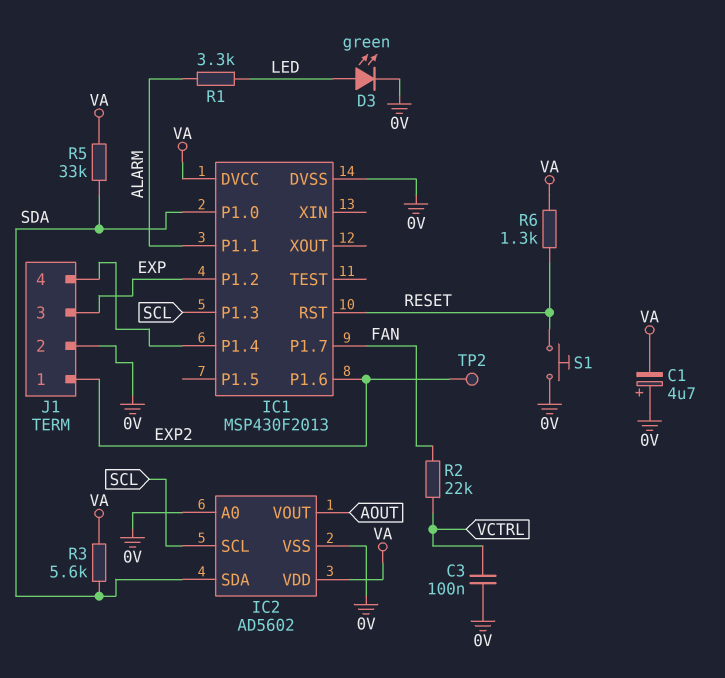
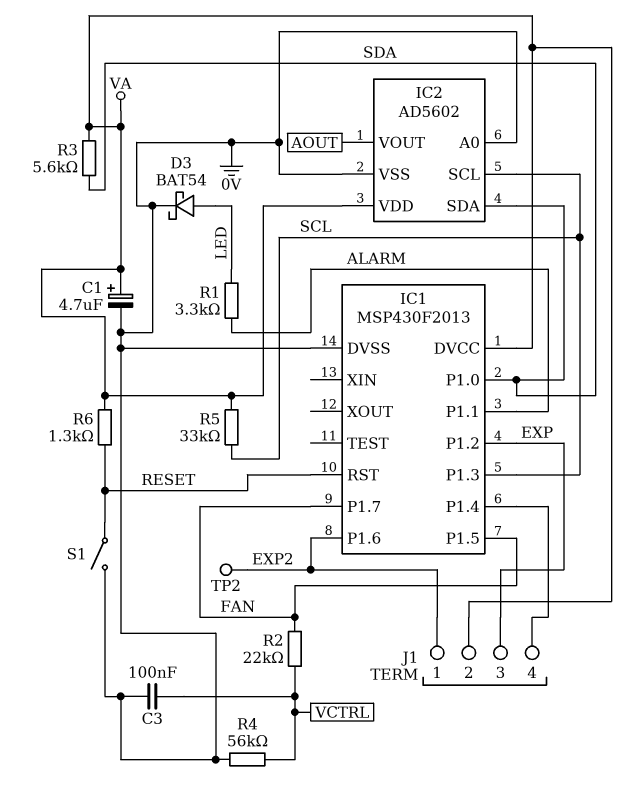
C1: 4.7uF (plus 0V, minus VA) -> 4.7uF (plus VA, minus 0V)
D3: LED green (A LED, K 0V) -> schottky BAT54 (A LED, K 0V)
IC1 pin P1.5: none -> FAN
J1 pin 2: 0V -> VA
R4: none -> 56k (0V, VCTRL)
R5: 33k (SDA, VA) -> 33k (SCL, VA)
S1: button (0V, RESET) -> switch (0V, RESET)

